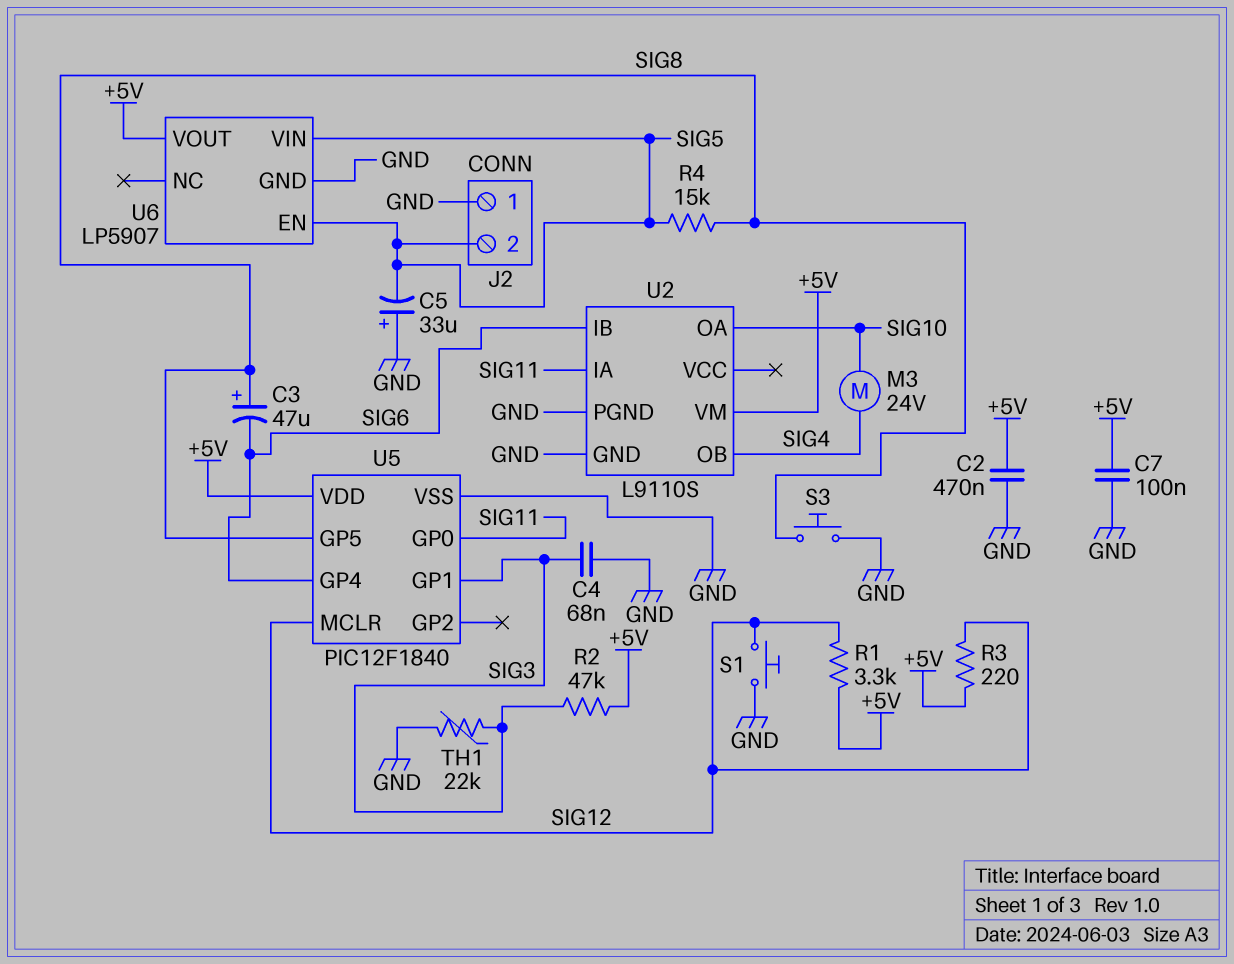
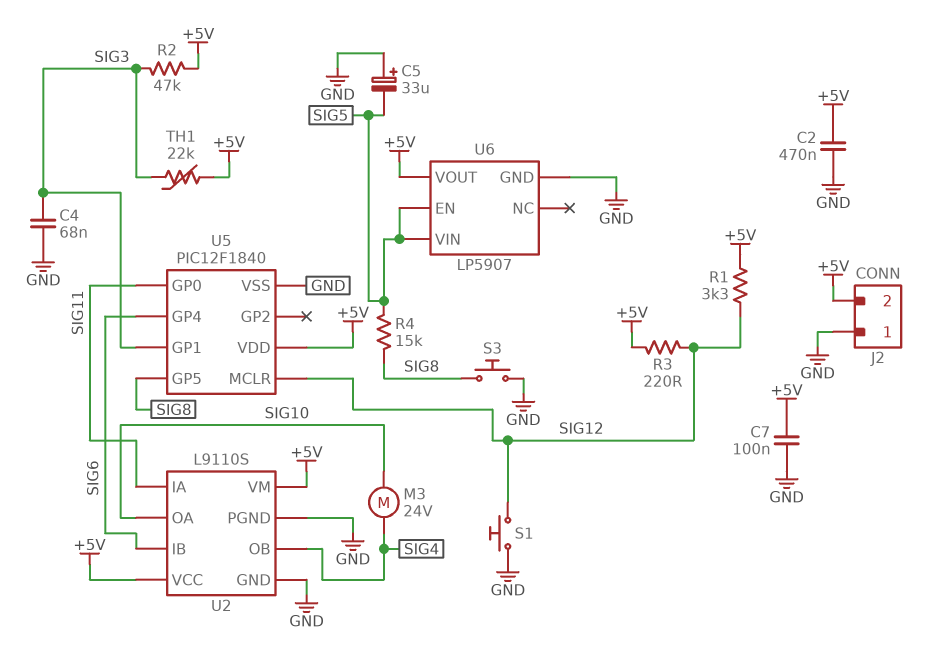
C3: 47uF (plus SIG8, minus SIG6) -> none
J2 pin 2: SIG5 -> +5V
TH1: 22k (GND, SIG3) -> 22k (+5V, SIG3)
U2 pin VCC: none -> +5V

